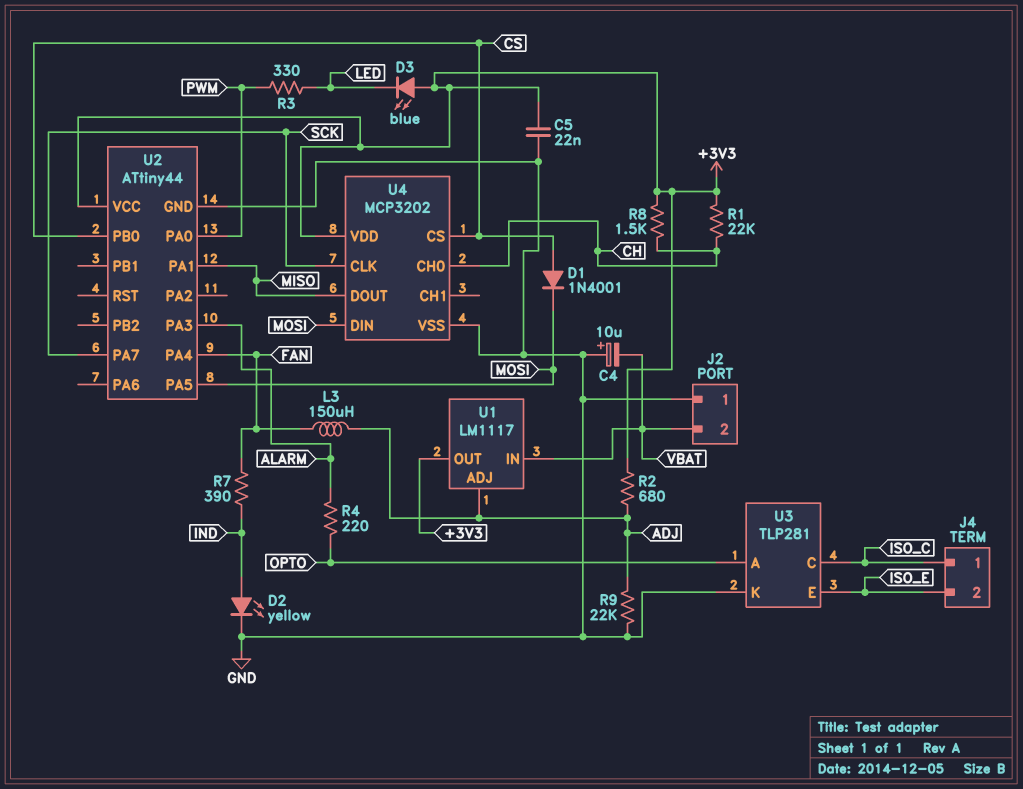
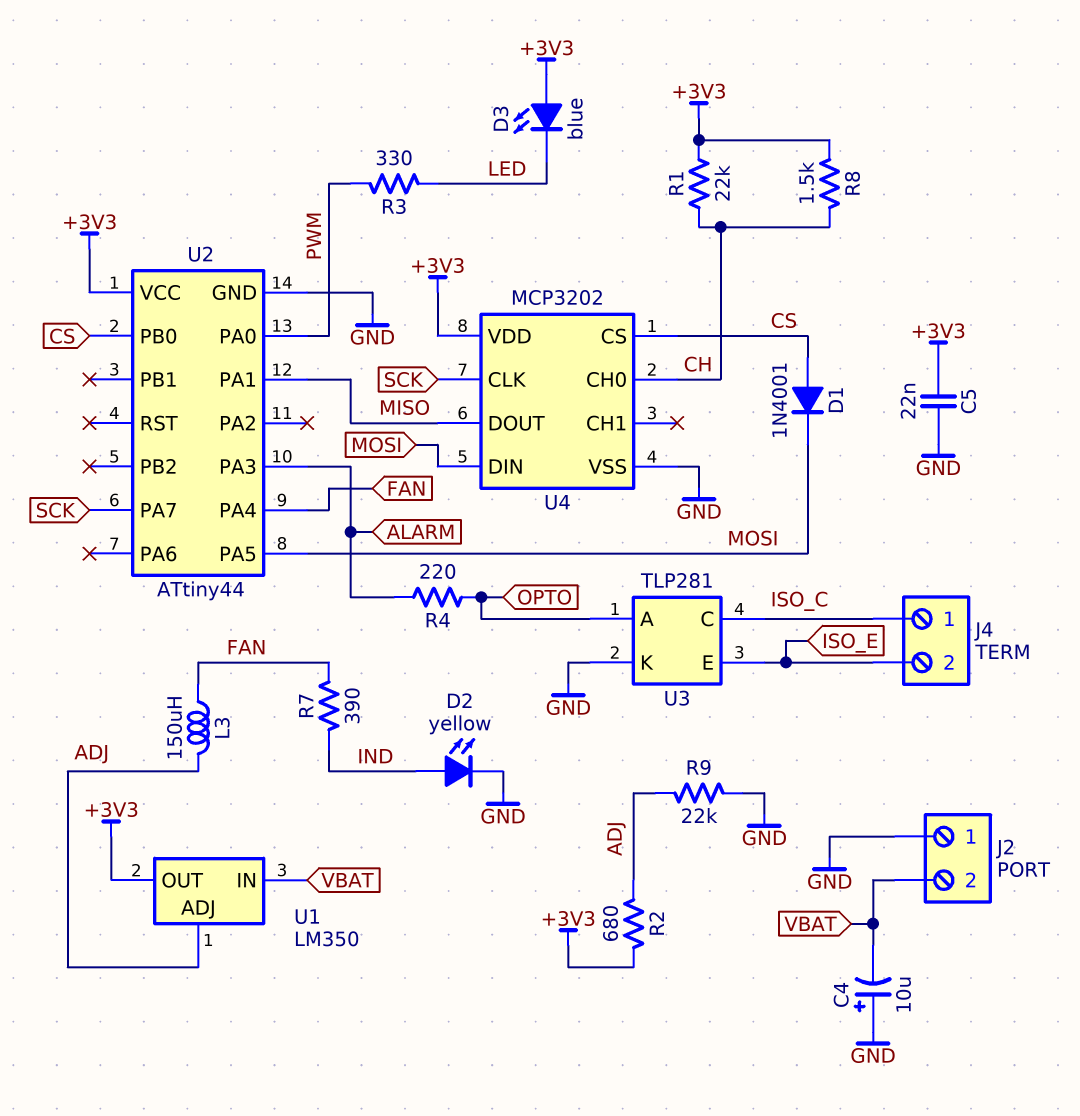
U1: LM1117 -> LM350

